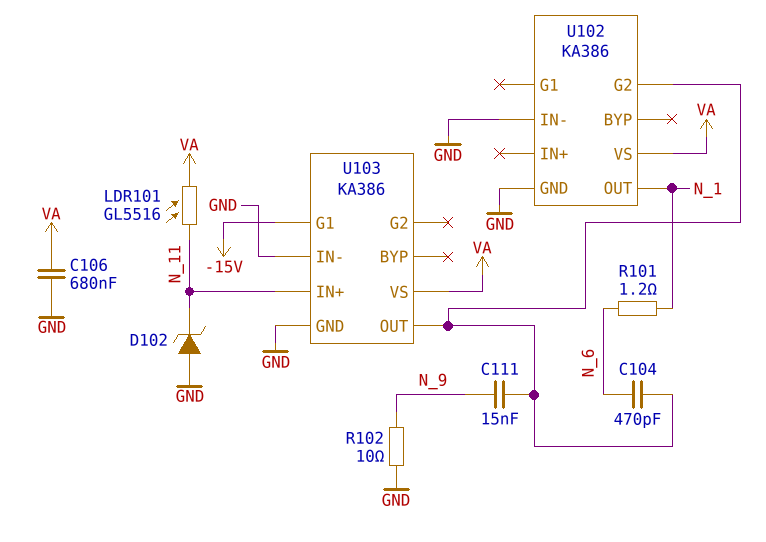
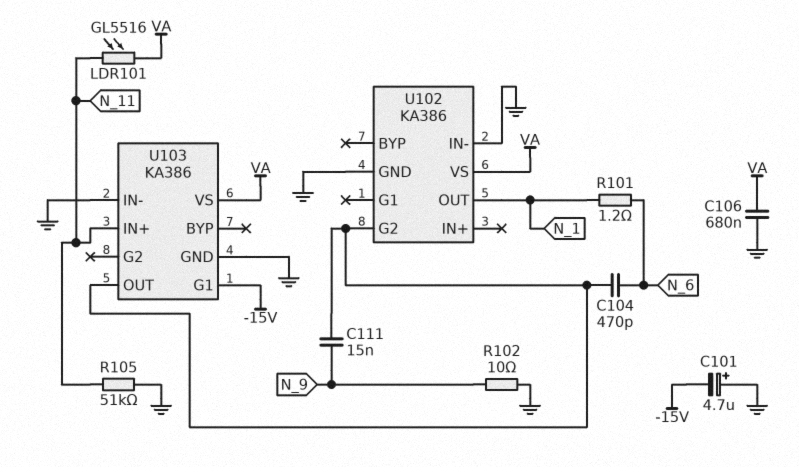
C101: none -> 4.7uF (plus GND, minus -15V)
D102: zener (A GND, K N_11) -> none
R105: none -> 51k (GND, N_11)

